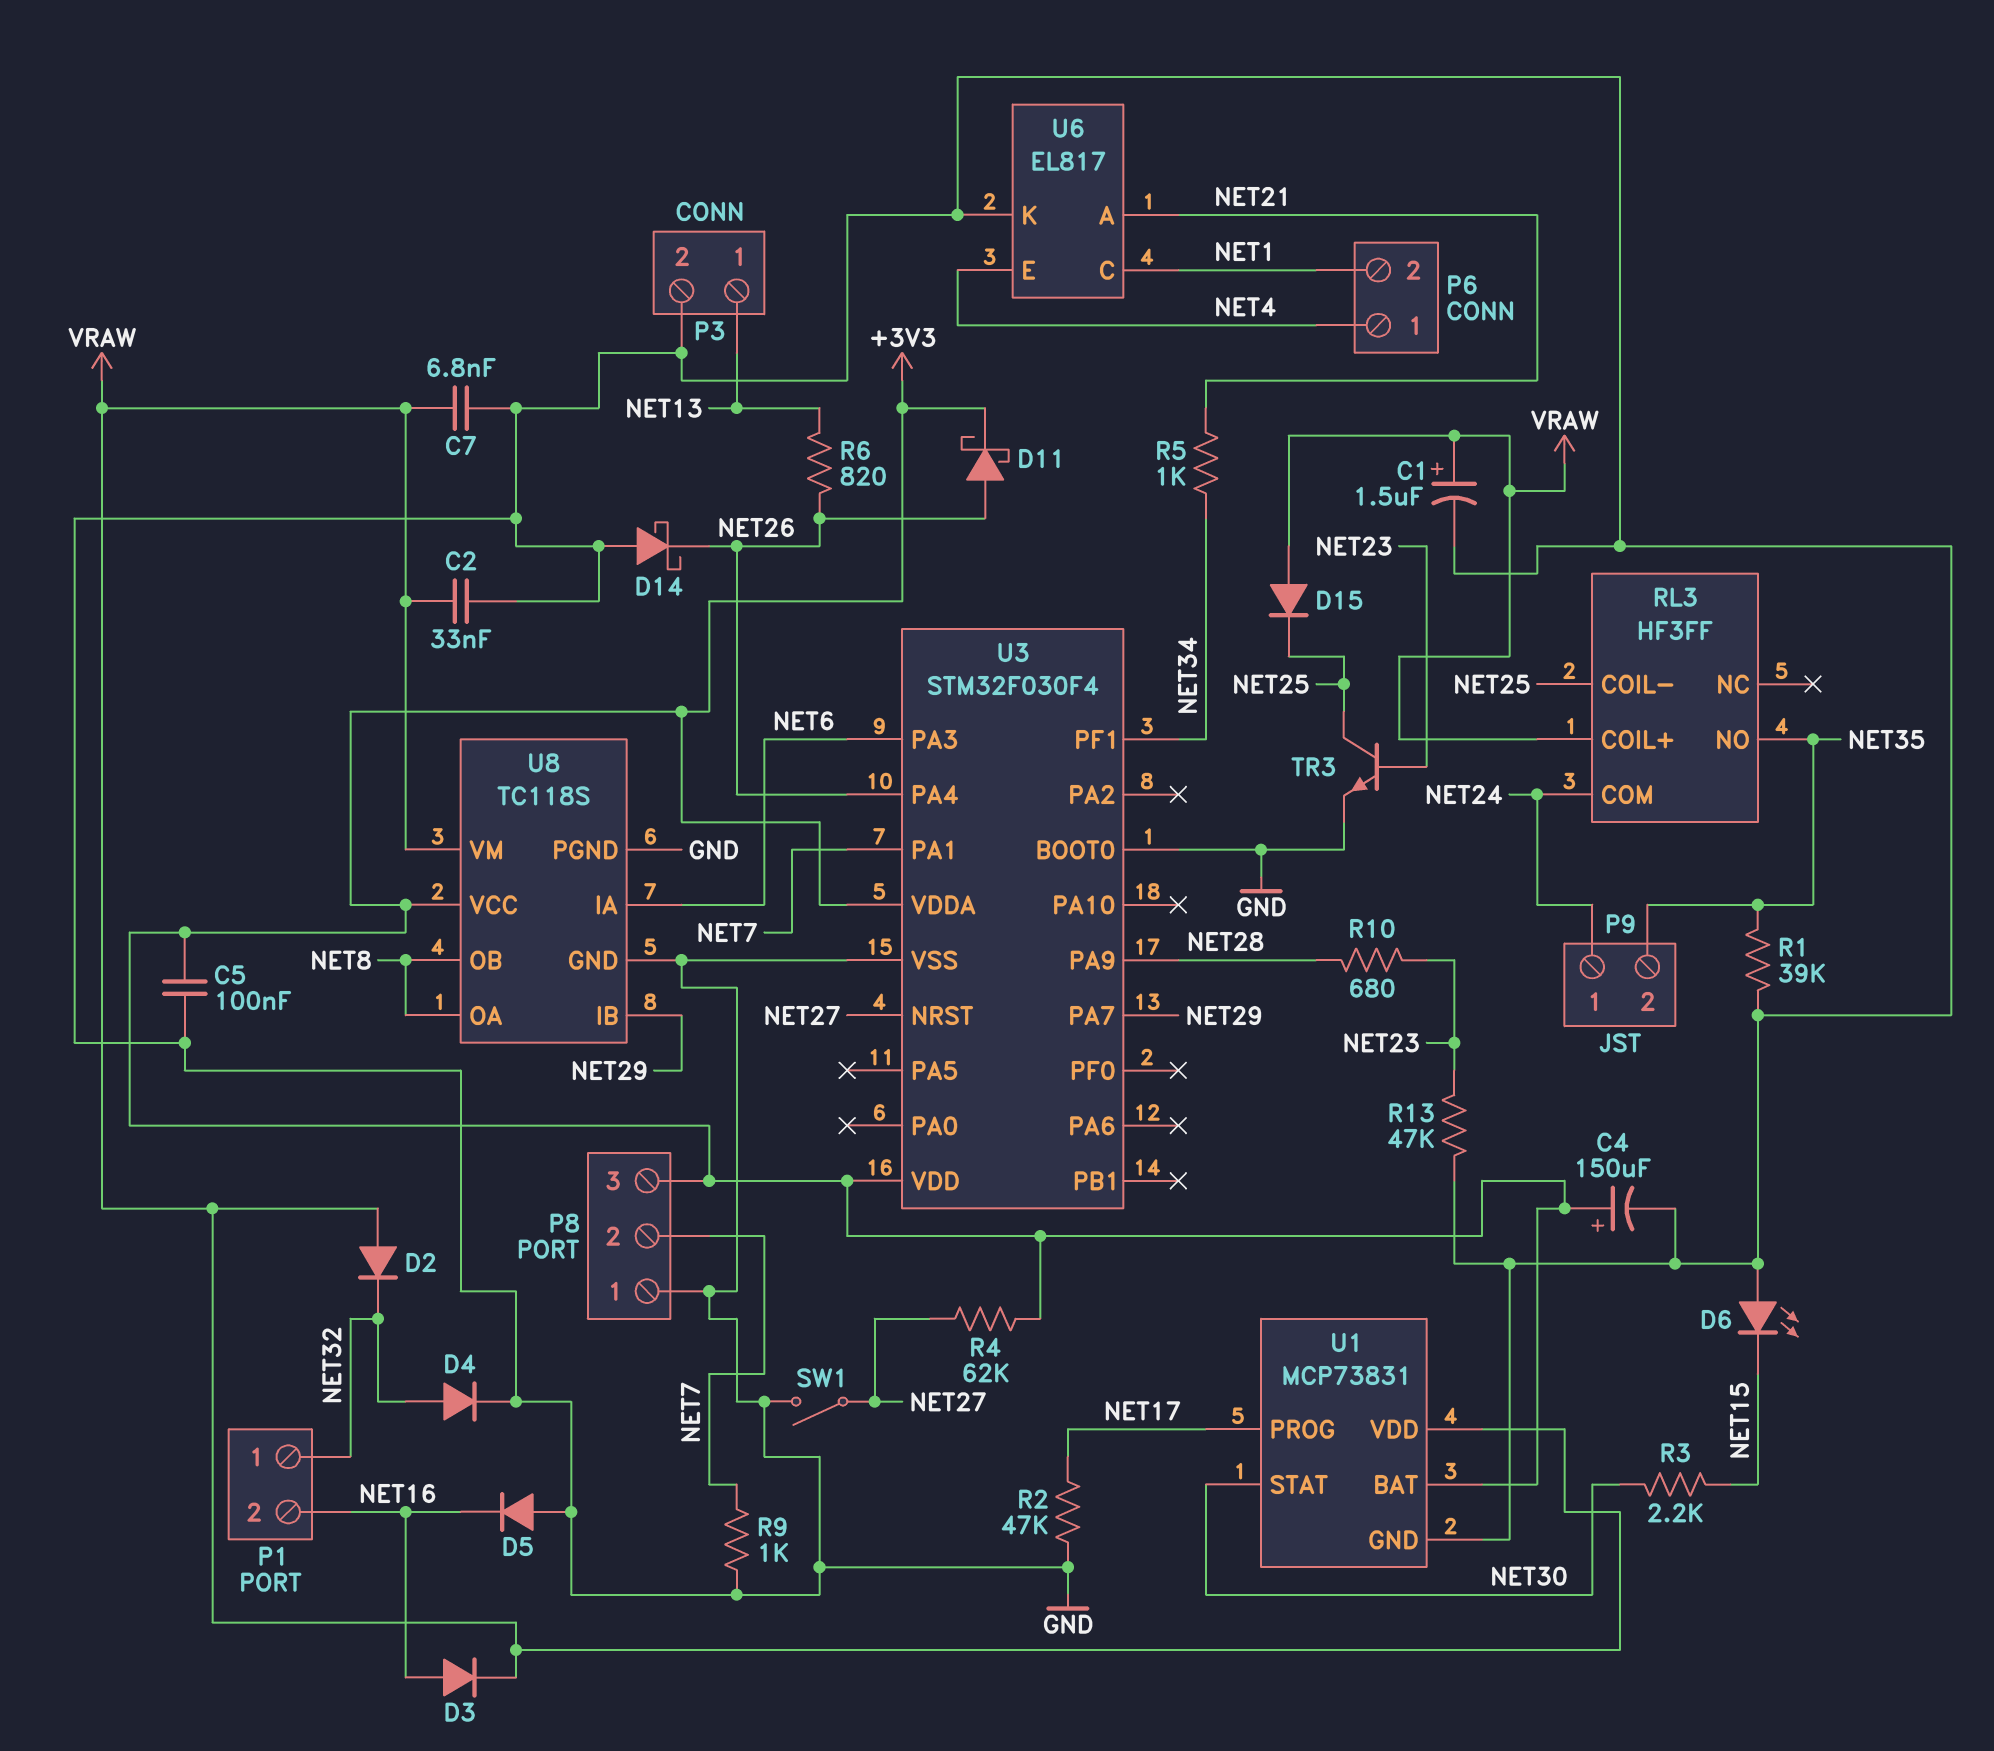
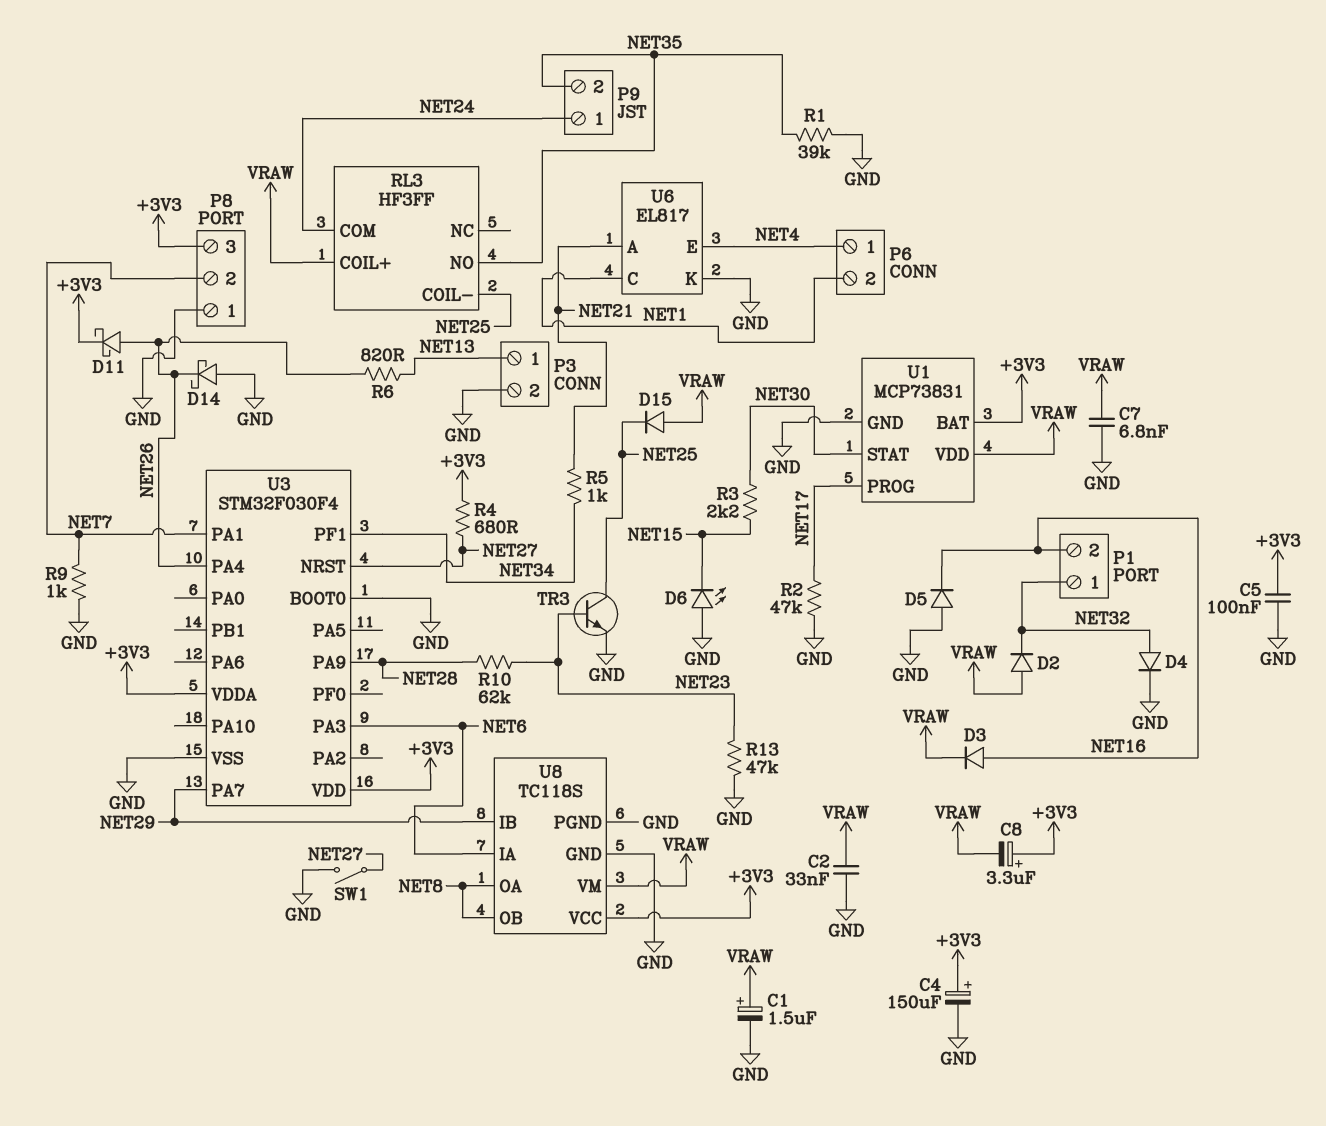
C8: none -> 3.3uF (plus +3V3, minus VRAW)
R4: 62k (+3V3, NET27) -> 680 (+3V3, NET27)
R10: 680 (NET23, NET28) -> 62k (NET23, NET28)

